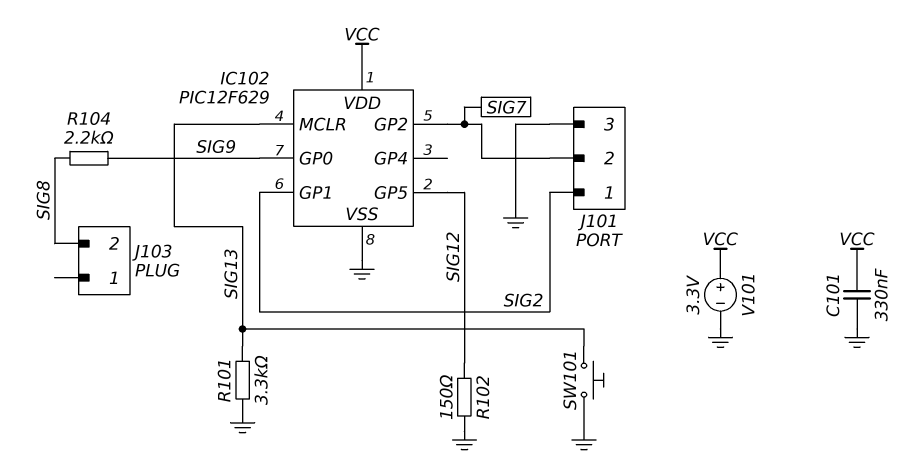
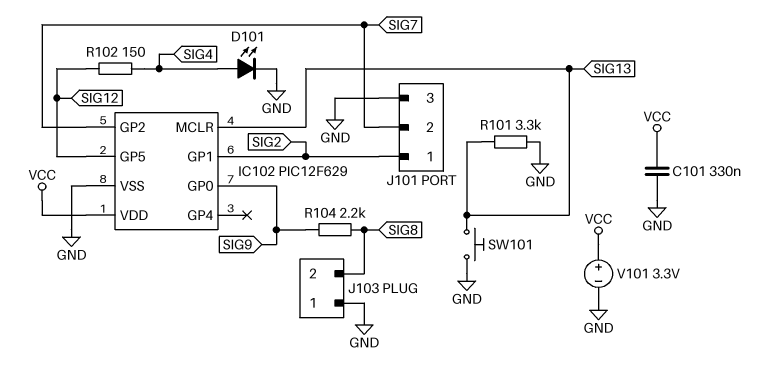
D101: none -> LED (A SIG4, K GND)
J103 pin 1: none -> GND
R102: 150 (GND, SIG12) -> 150 (SIG4, SIG12)

